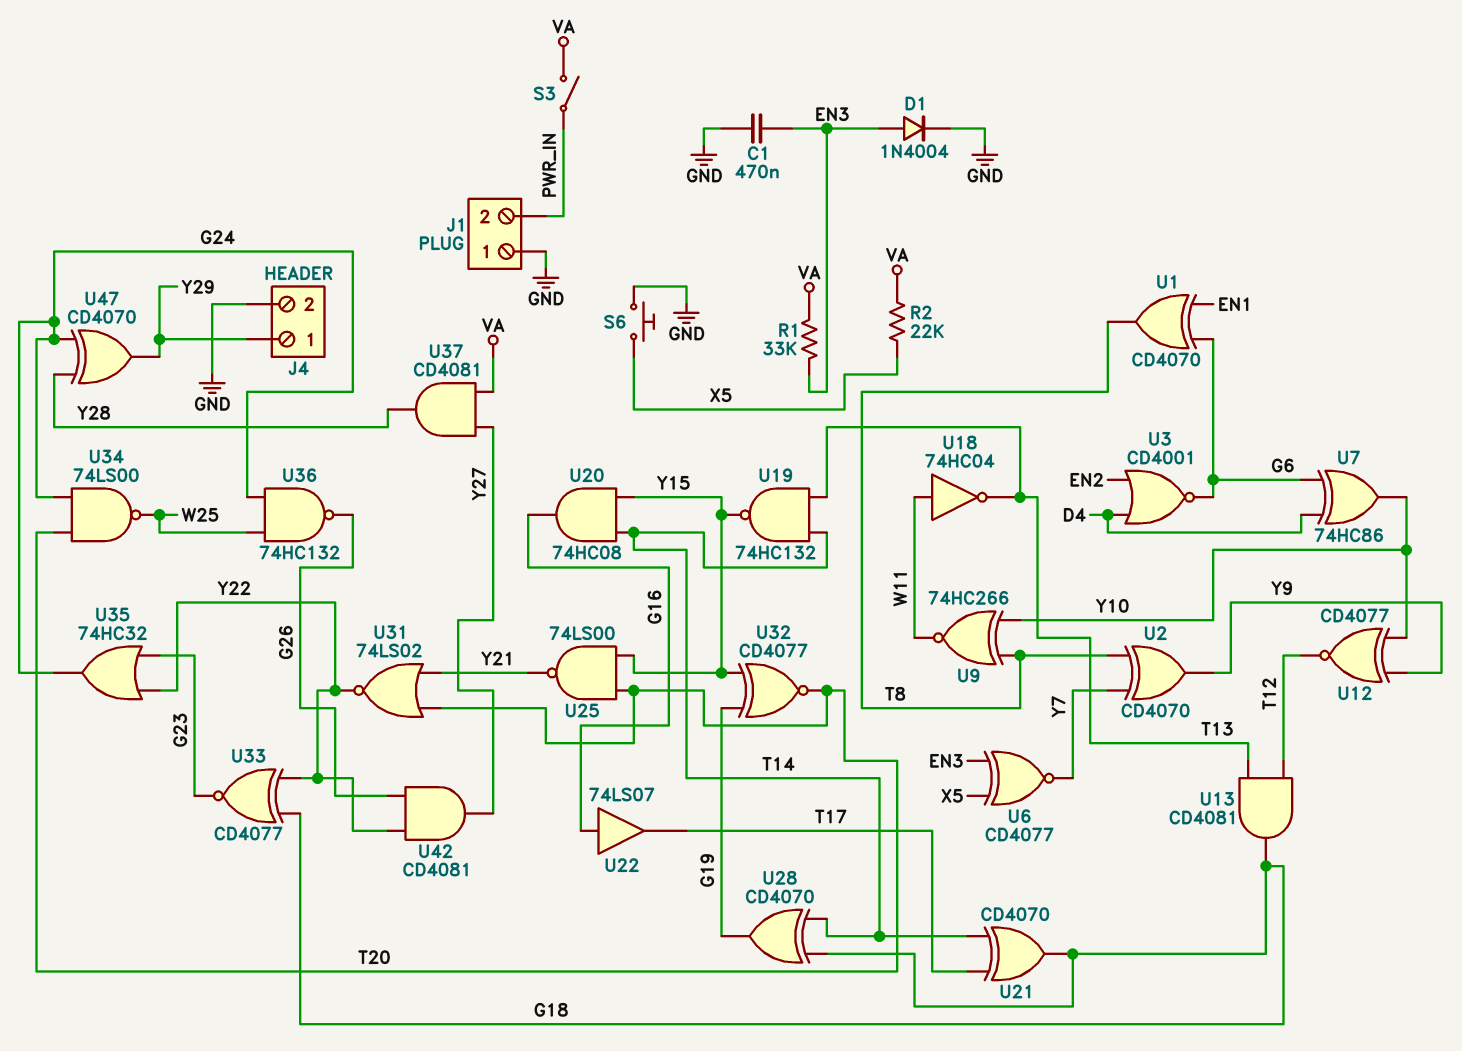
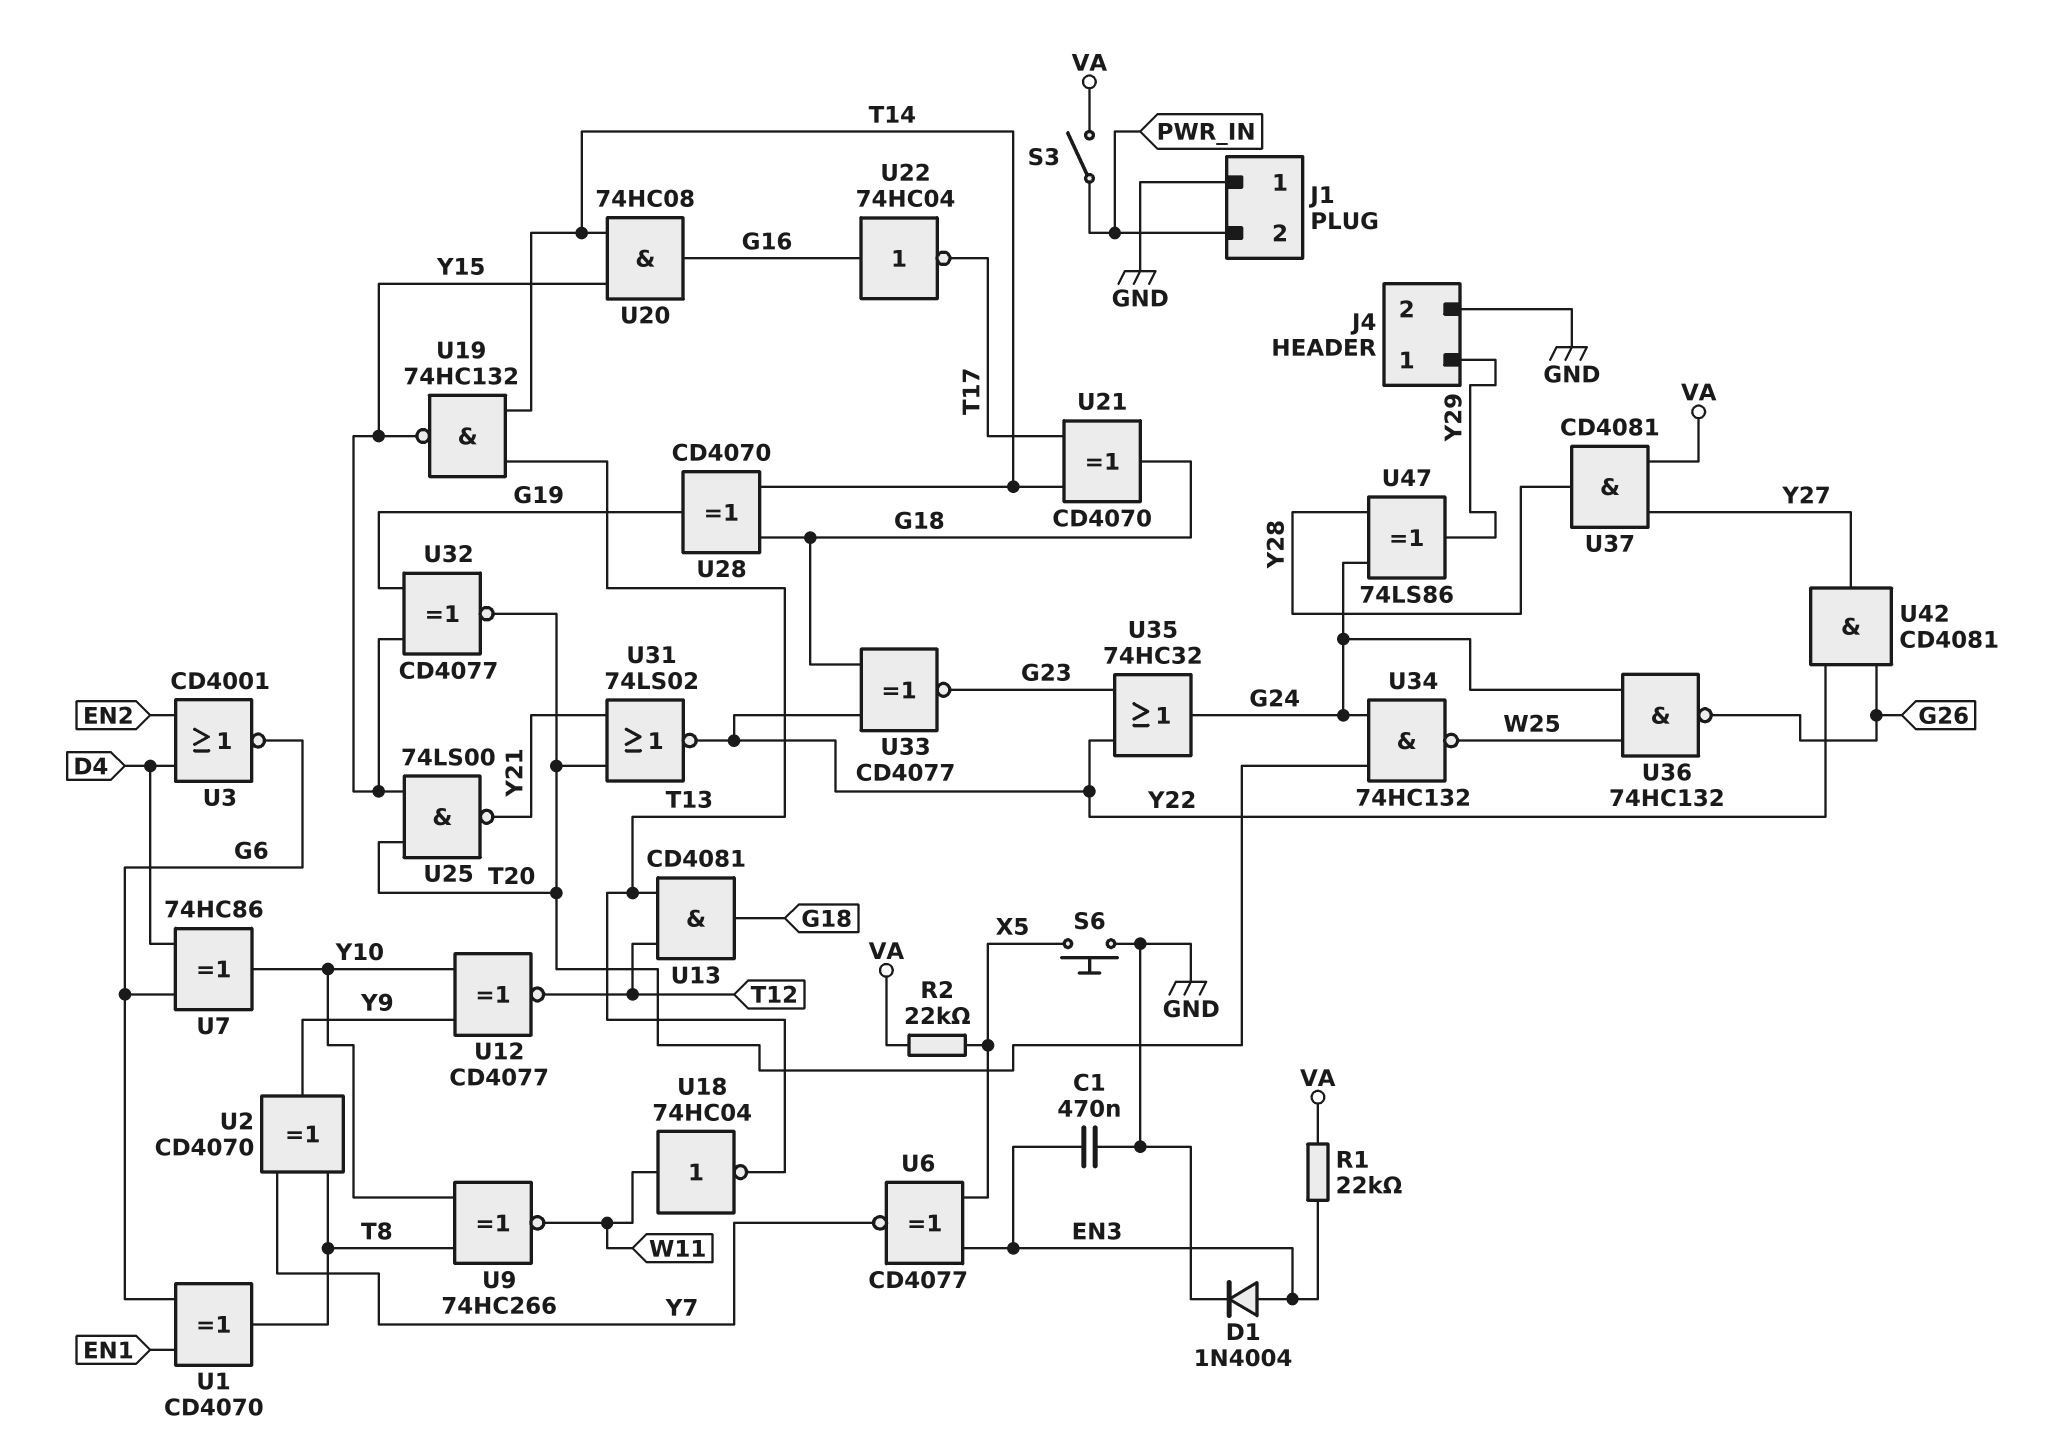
R1: 33k (EN3, VA) -> 22k (EN3, VA)
U22: buffer 74LS07 (in G16, out T17) -> NOT 74HC04 (in G16, out T17)
U34: NAND 74LS00 (in G24, in T20, out W25) -> NAND 74HC132 (in G24, in T20, out W25)
U47: XOR CD4070 (in G24, in Y28, out Y29) -> XOR 74LS86 (in G24, in Y28, out Y29)

